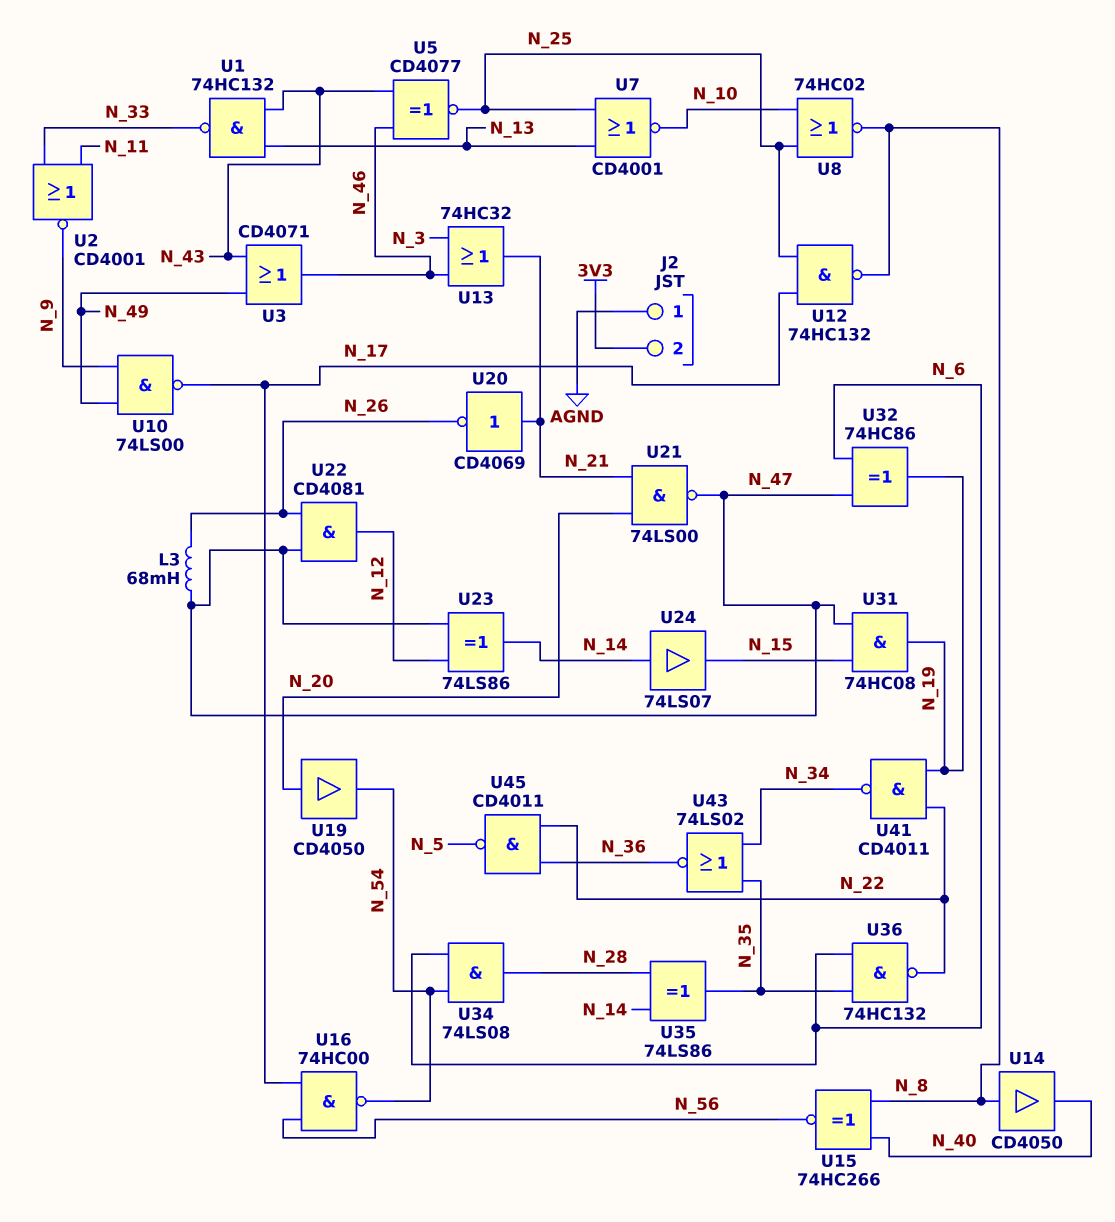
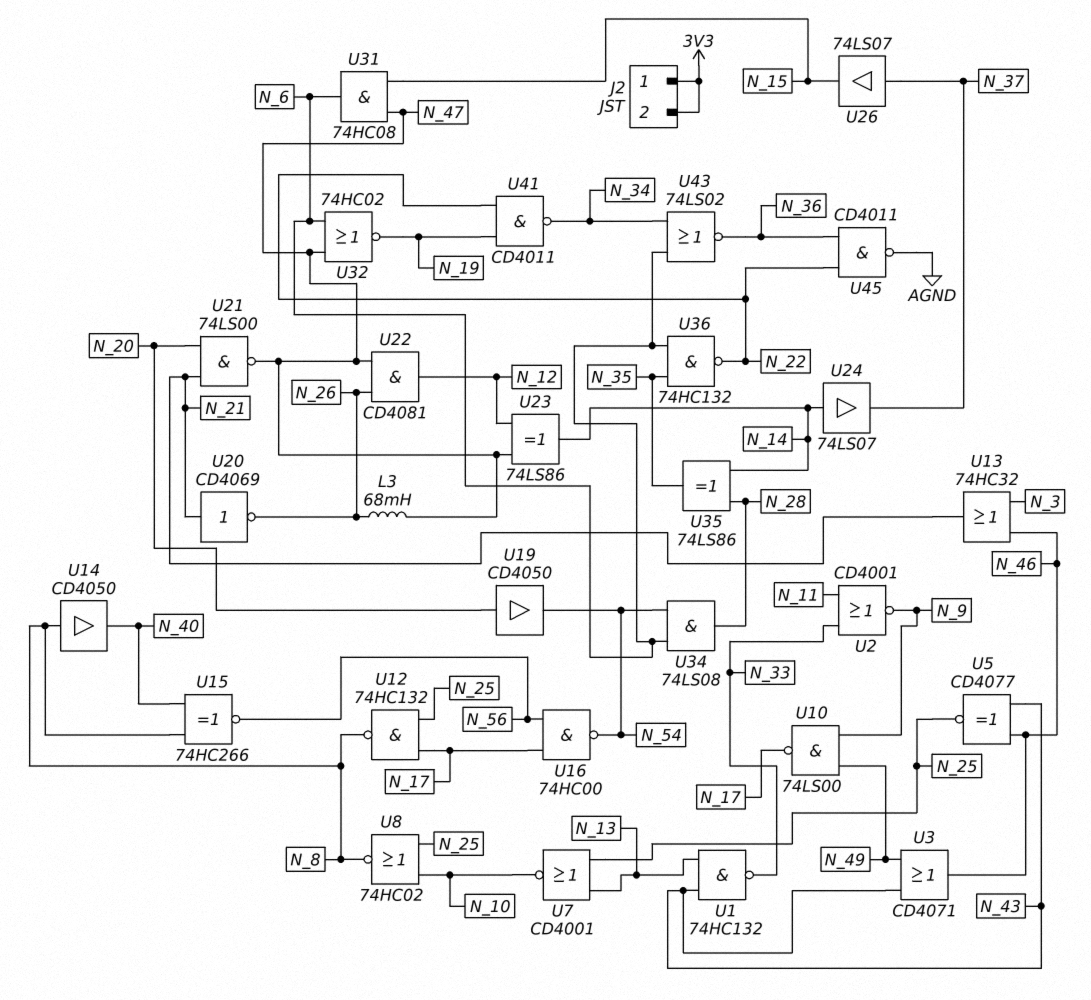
J2 pin 1: AGND -> 3V3
U24: buffer 74LS07 (in N_14, out N_15) -> buffer 74LS07 (in N_14, out N_37)
U26: none -> buffer 74LS07 (in N_37, out N_15)
U31: AND 74HC08 (in N_15, in N_47, out N_19) -> AND 74HC08 (in N_15, in N_47, out N_6)
U32: XOR 74HC86 (in N_6, in N_47, out N_19) -> NOR 74HC02 (in N_6, in N_47, out N_19)
U43: NOR 74LS02 (in N_34, in N_35, out N_36) -> NOR 74LS02 (in N_6, in N_34, out N_36)
U45: NAND CD4011 (in N_22, in N_36, out N_5) -> NAND CD4011 (in N_22, in N_36, out AGND)

